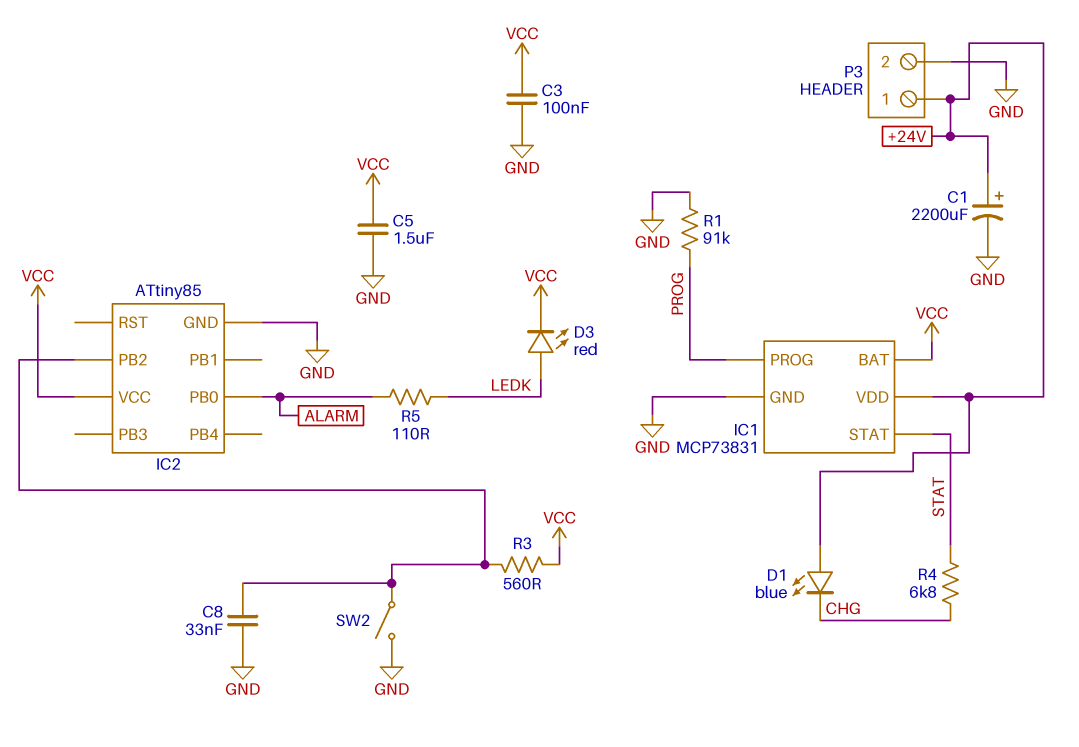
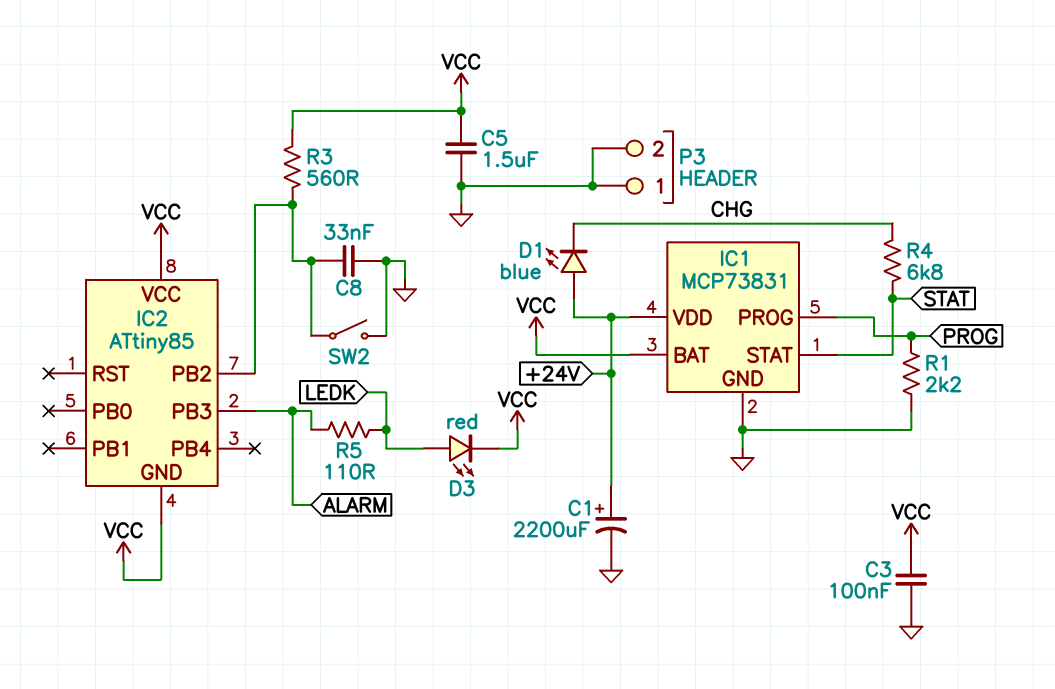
IC2 pin GND: GND -> VCC
IC2 pin PB0: ALARM -> none
IC2 pin PB3: none -> ALARM
P3 pin 1: +24V -> GND
R1: 91k (GND, PROG) -> 2.2k (GND, PROG)

